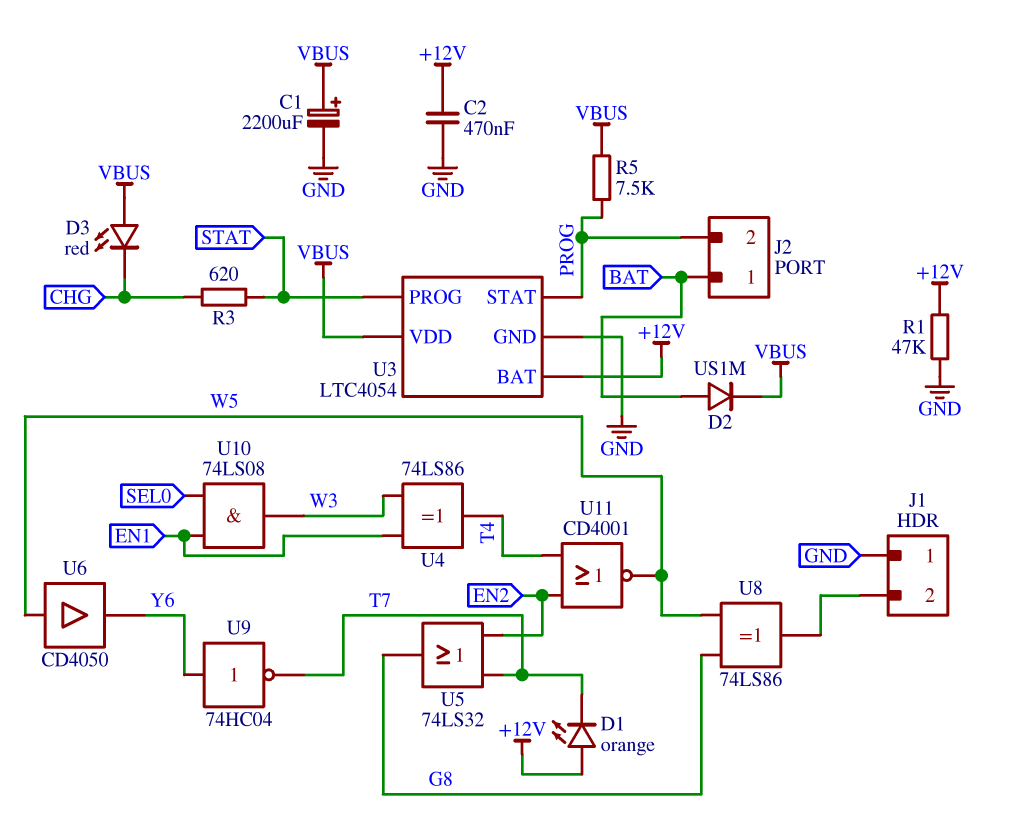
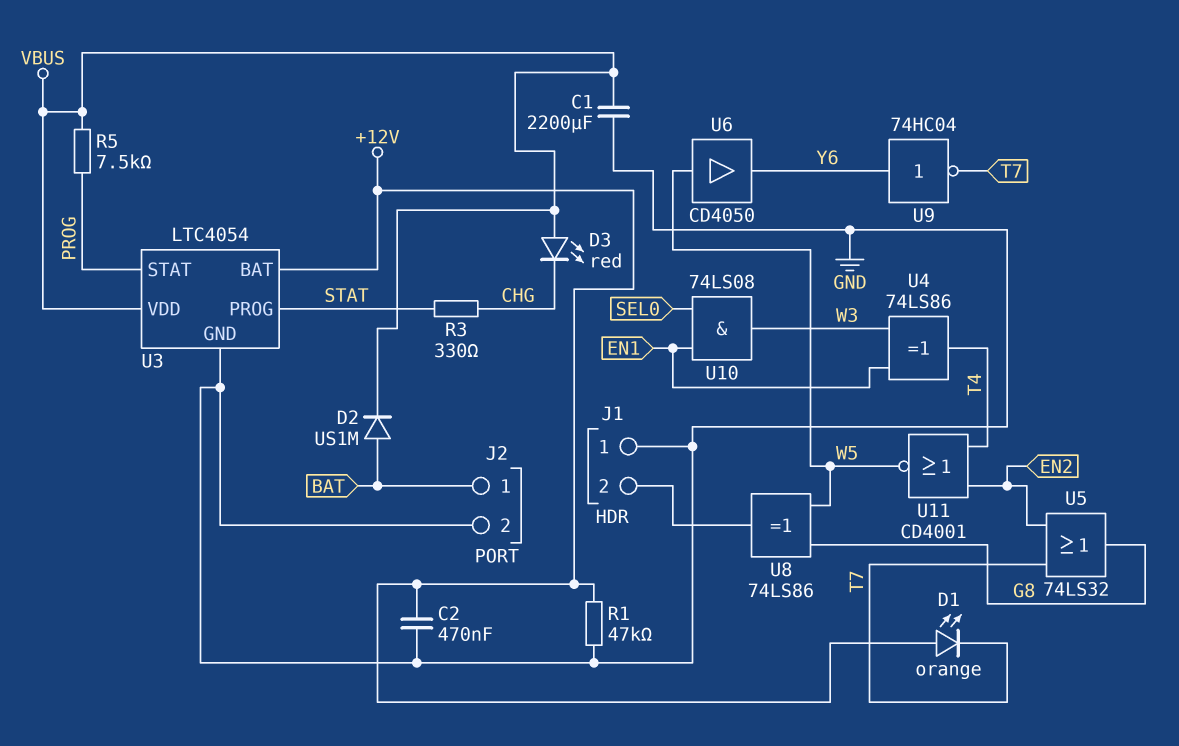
C1: 2200uF (plus VBUS, minus GND) -> 2200uF (GND, VBUS)
J2 pin 2: PROG -> GND
R3: 620 (CHG, STAT) -> 330 (CHG, STAT)

